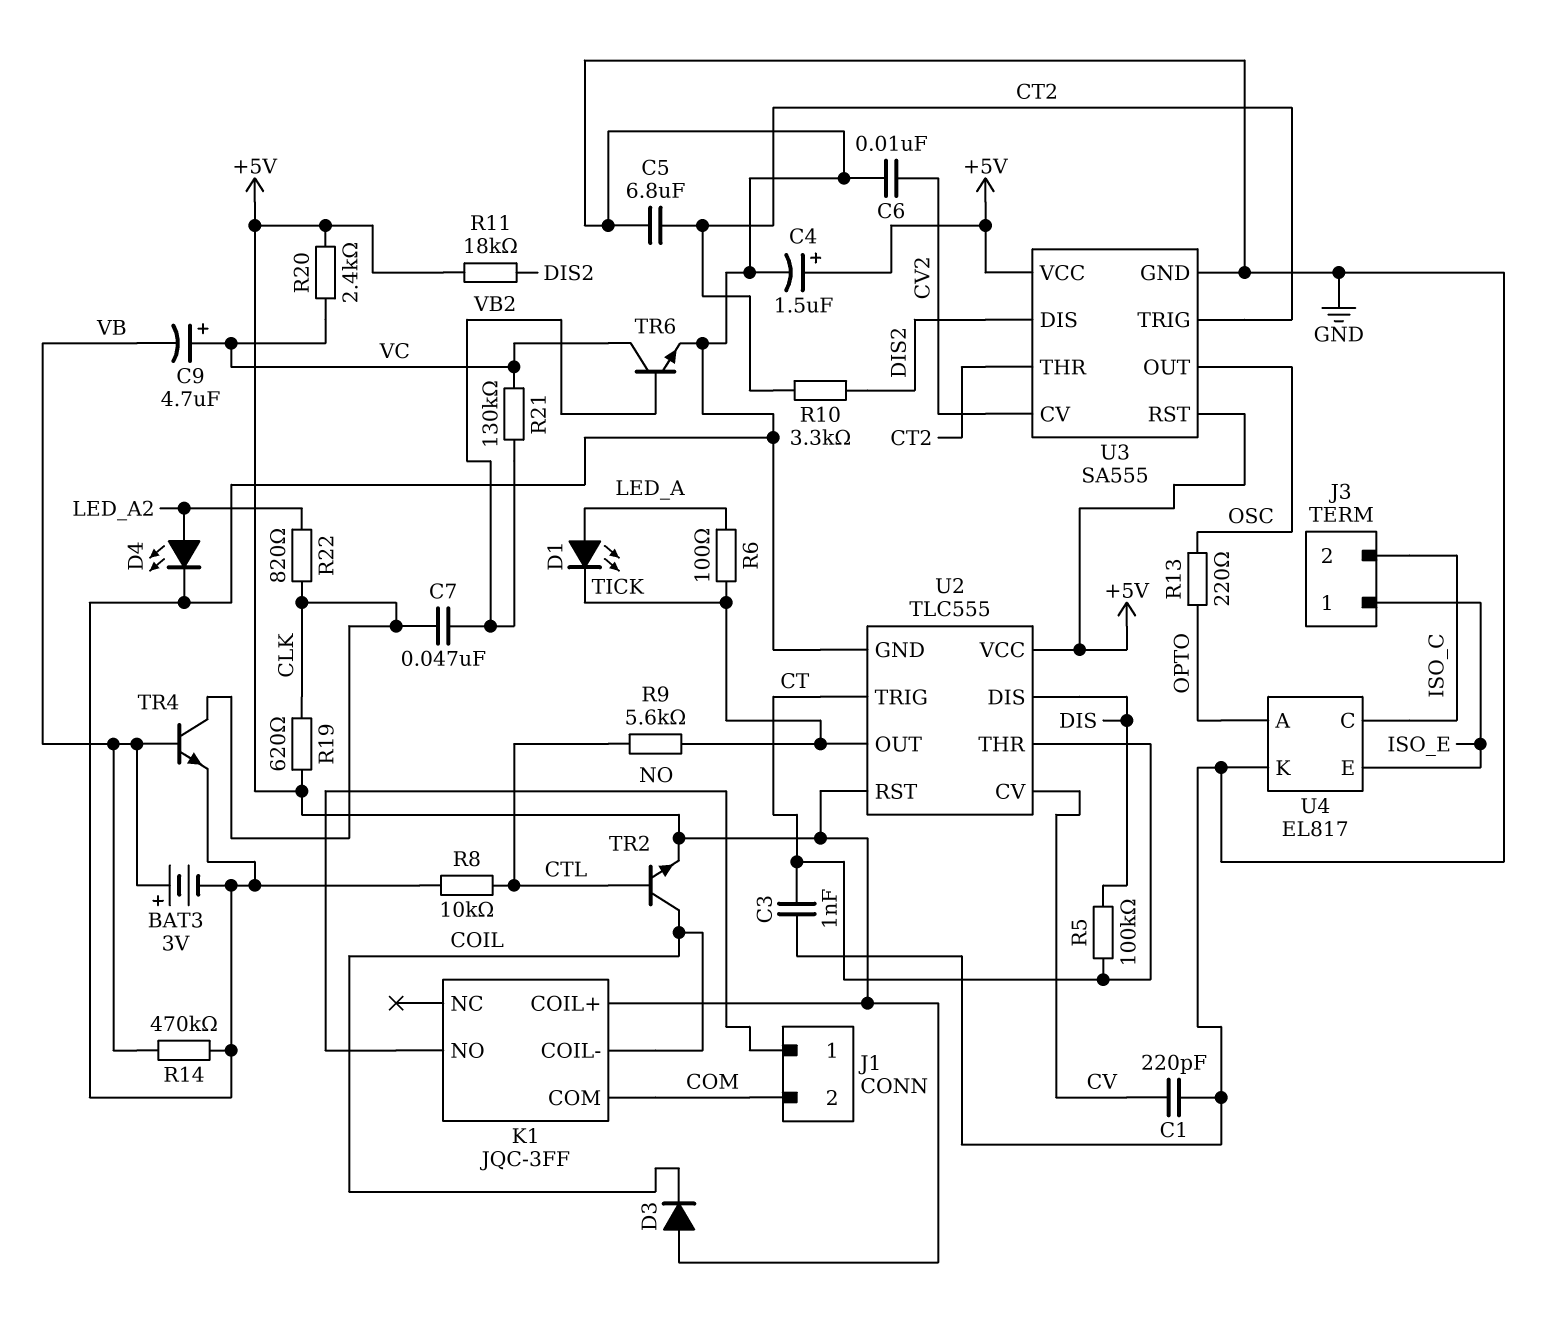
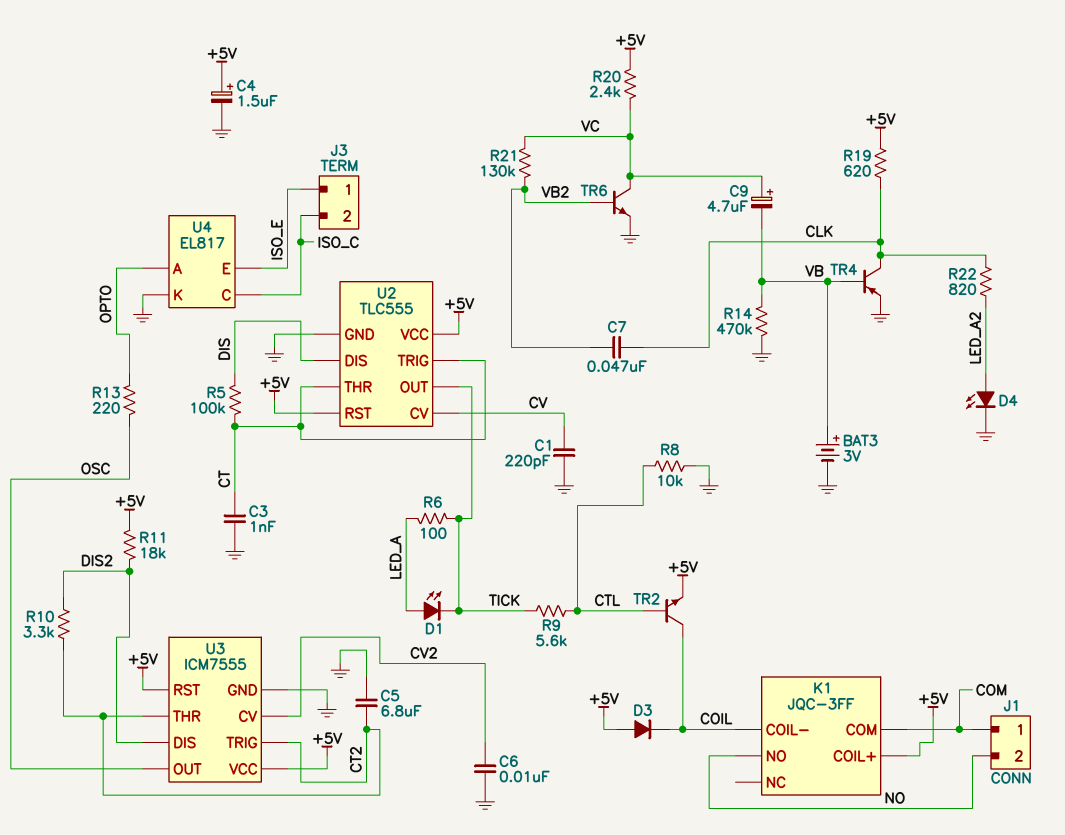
J1 pin 1: NO -> COM
J1 pin 2: COM -> NO
TR4: NPN (B VB, C CLK, E GND) -> PNP (B VB, C CLK, E GND)
U3: SA555 -> ICM7555

